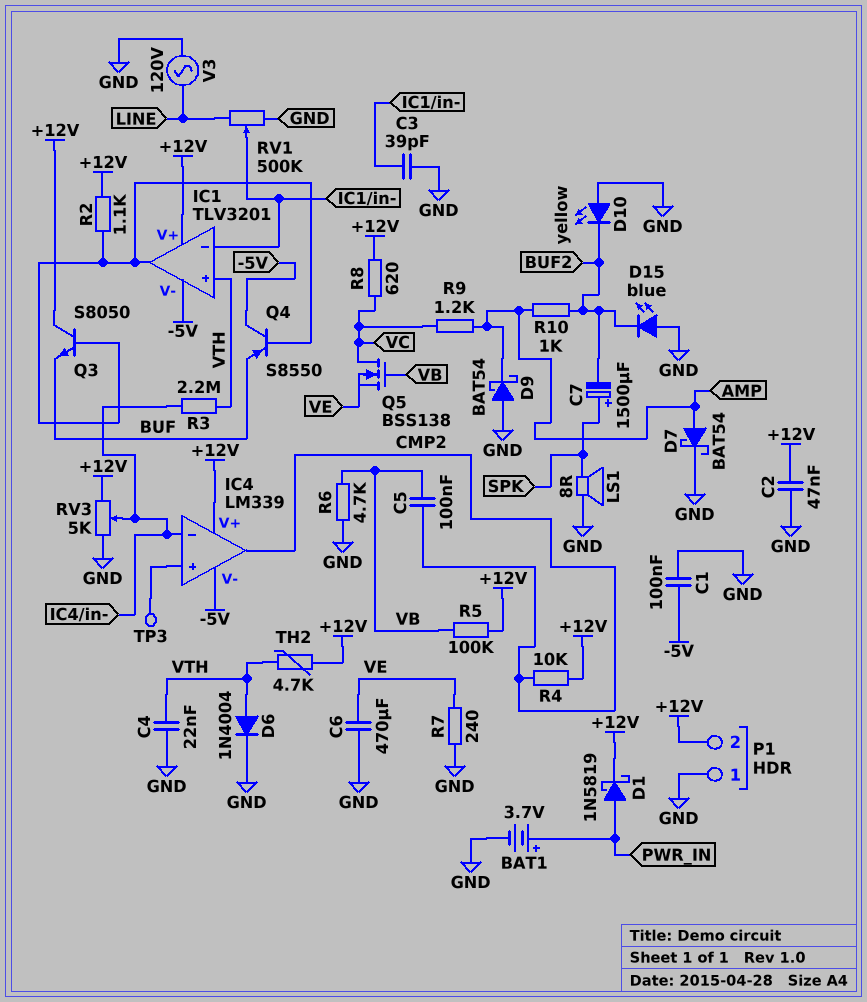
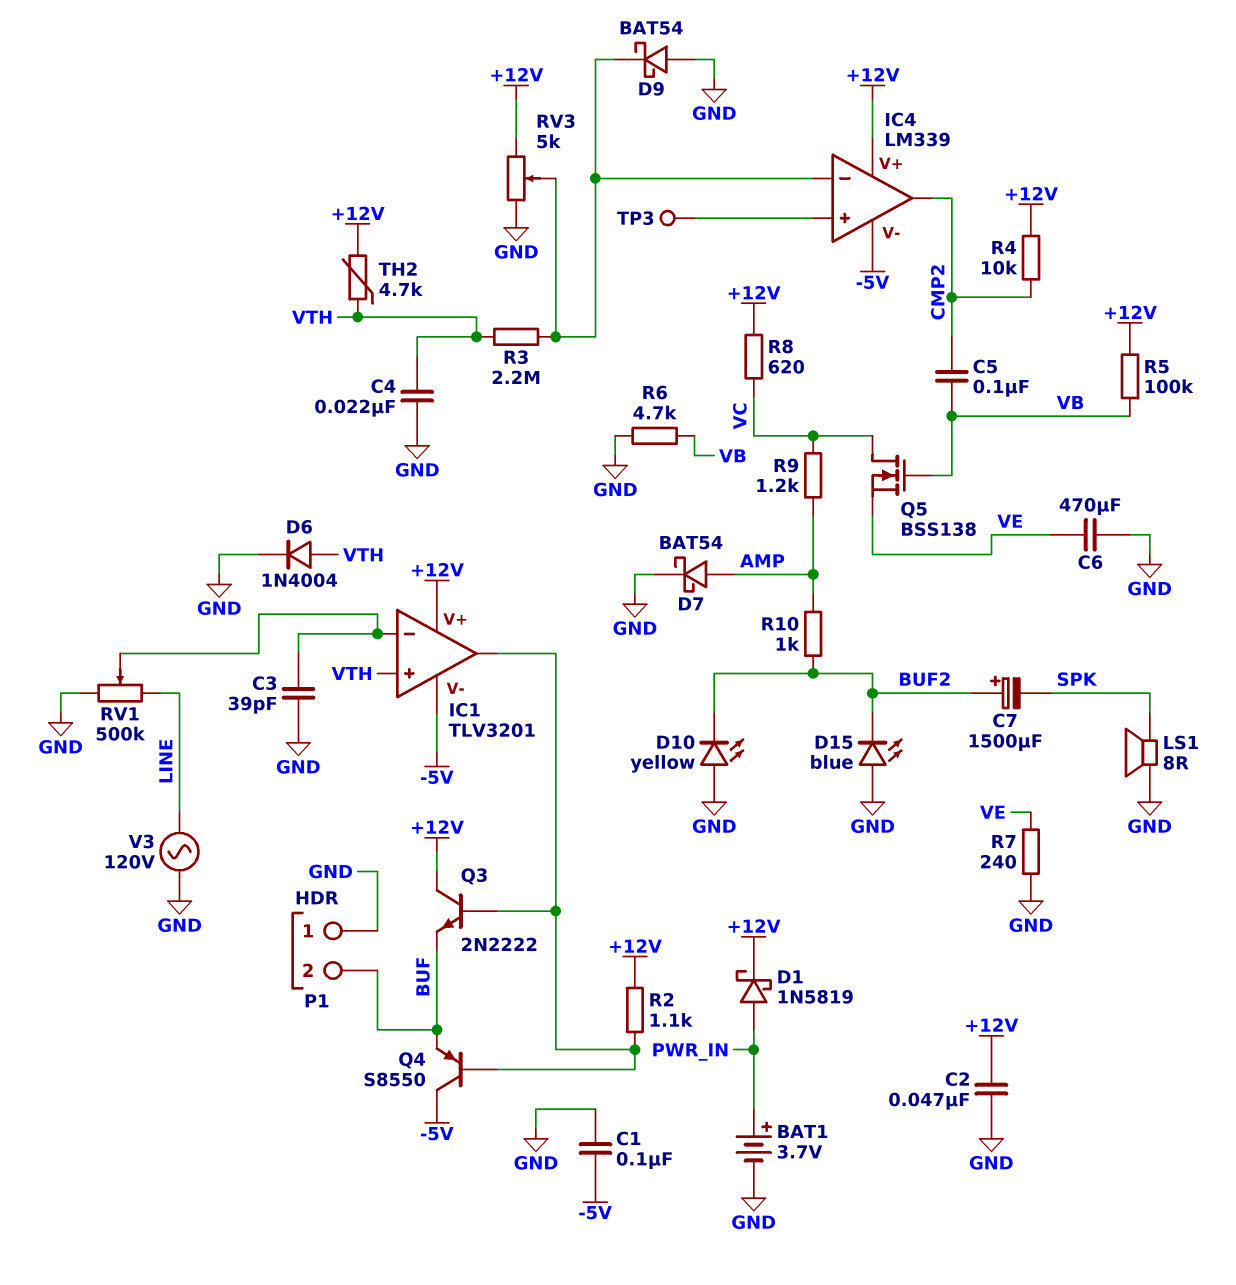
C7: 1500uF (plus SPK, minus BUF2) -> 1500uF (plus BUF2, minus SPK)
D9: schottky BAT54 (A GND, K AMP) -> schottky BAT54 (A GND, K IC4/in-)
P1 pin 2: +12V -> BUF
Q3: NPN S8050 (B IC1/out, C +12V, E BUF) -> NPN 2N2222 (B IC1/out, C +12V, E BUF)

